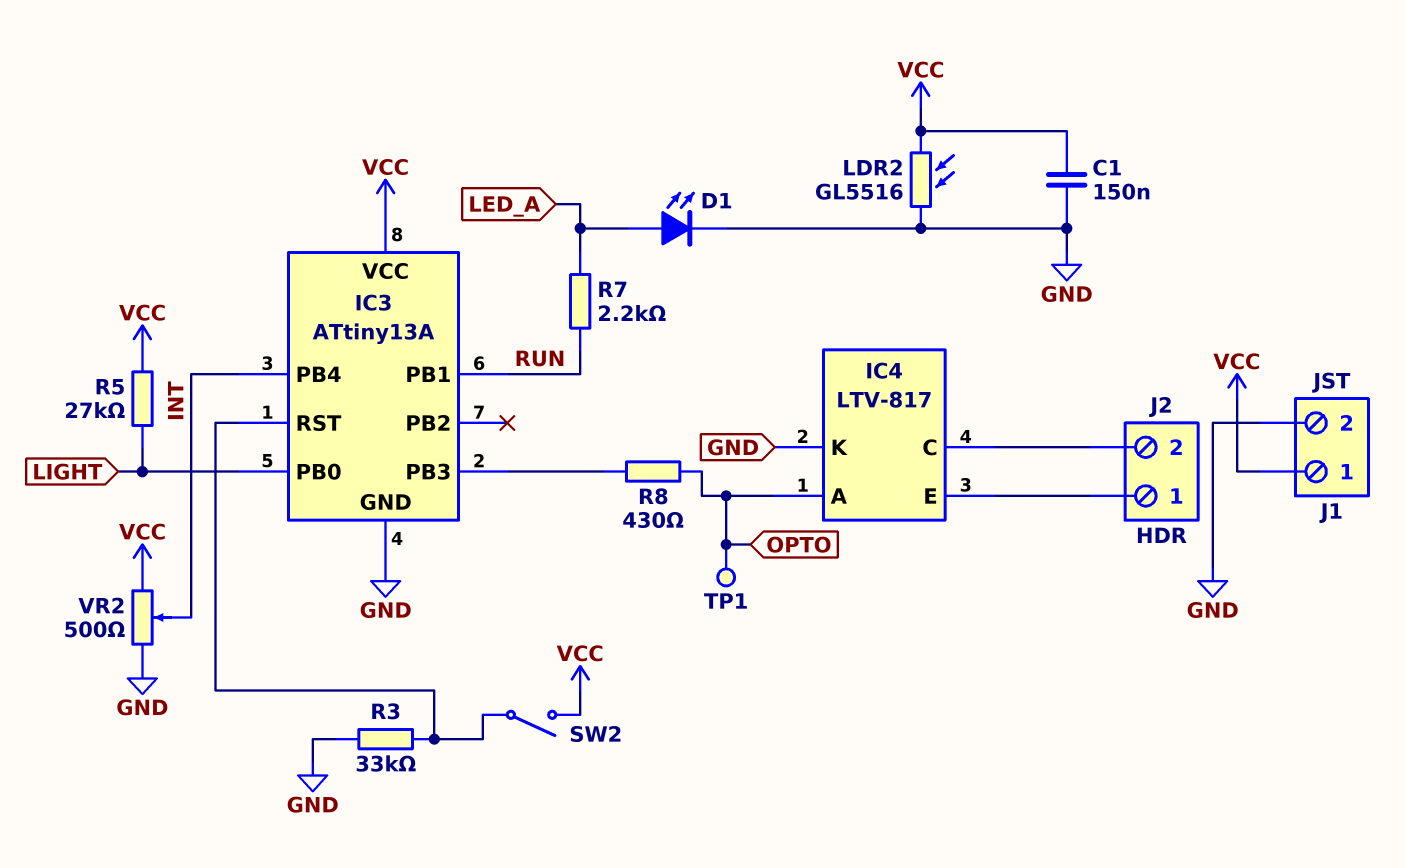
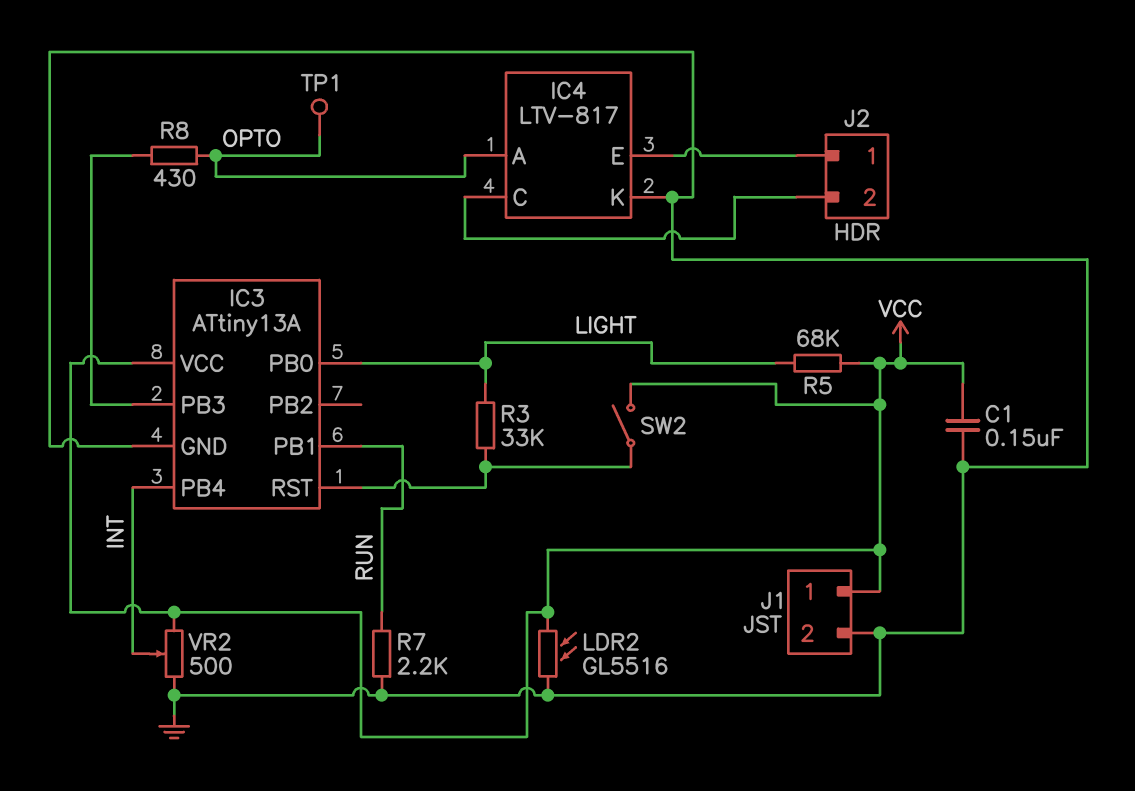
D1: LED (A LED_A, K GND) -> none
R3: 33k (GND, IC3/RST) -> 33k (IC3/RST, LIGHT)
R5: 27k (LIGHT, VCC) -> 68k (LIGHT, VCC)
R7: 2.2k (LED_A, RUN) -> 2.2k (GND, RUN)

